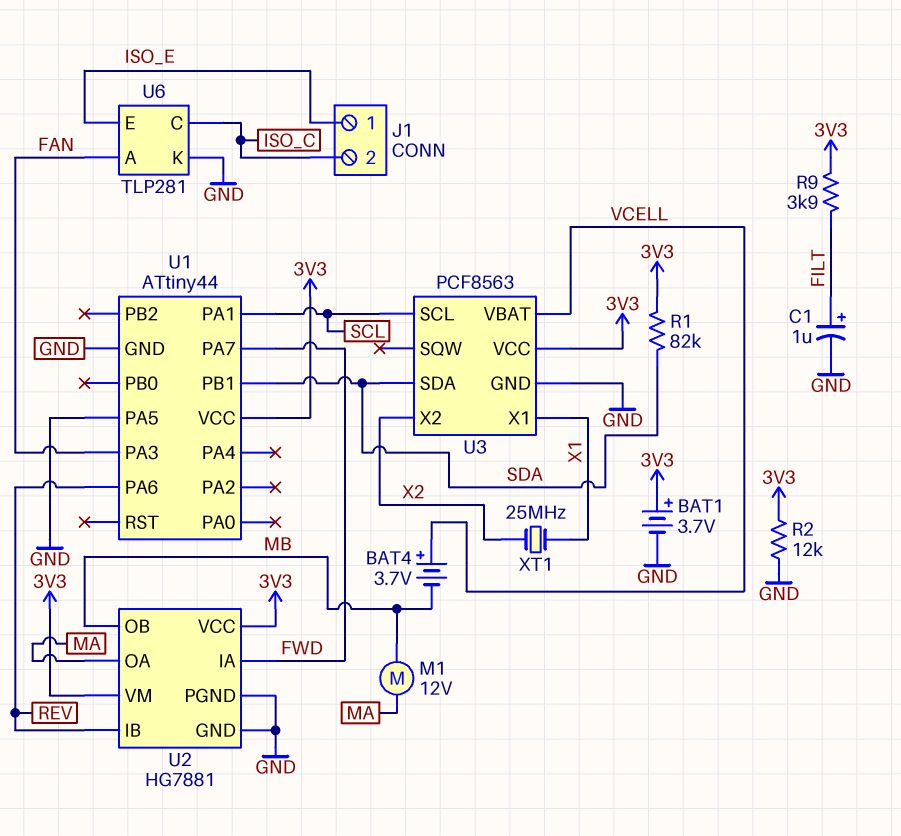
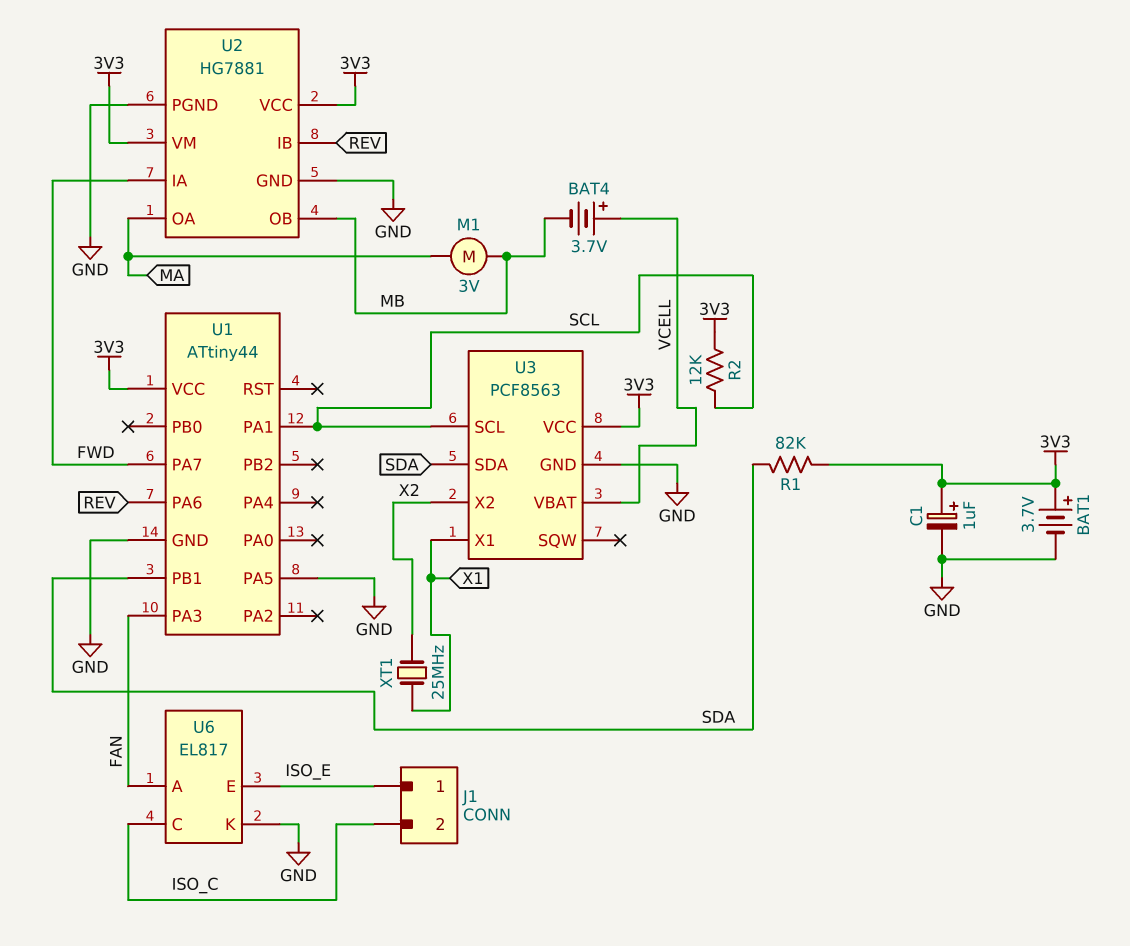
C1: 1uF (plus FILT, minus GND) -> 1uF (plus 3V3, minus GND)
M1: motor 12V (MA, MB) -> motor 3V (MA, MB)
R2: 12k (3V3, GND) -> 12k (3V3, SCL)
R9: 3.9k (3V3, FILT) -> none
U6: TLP281 -> EL817

